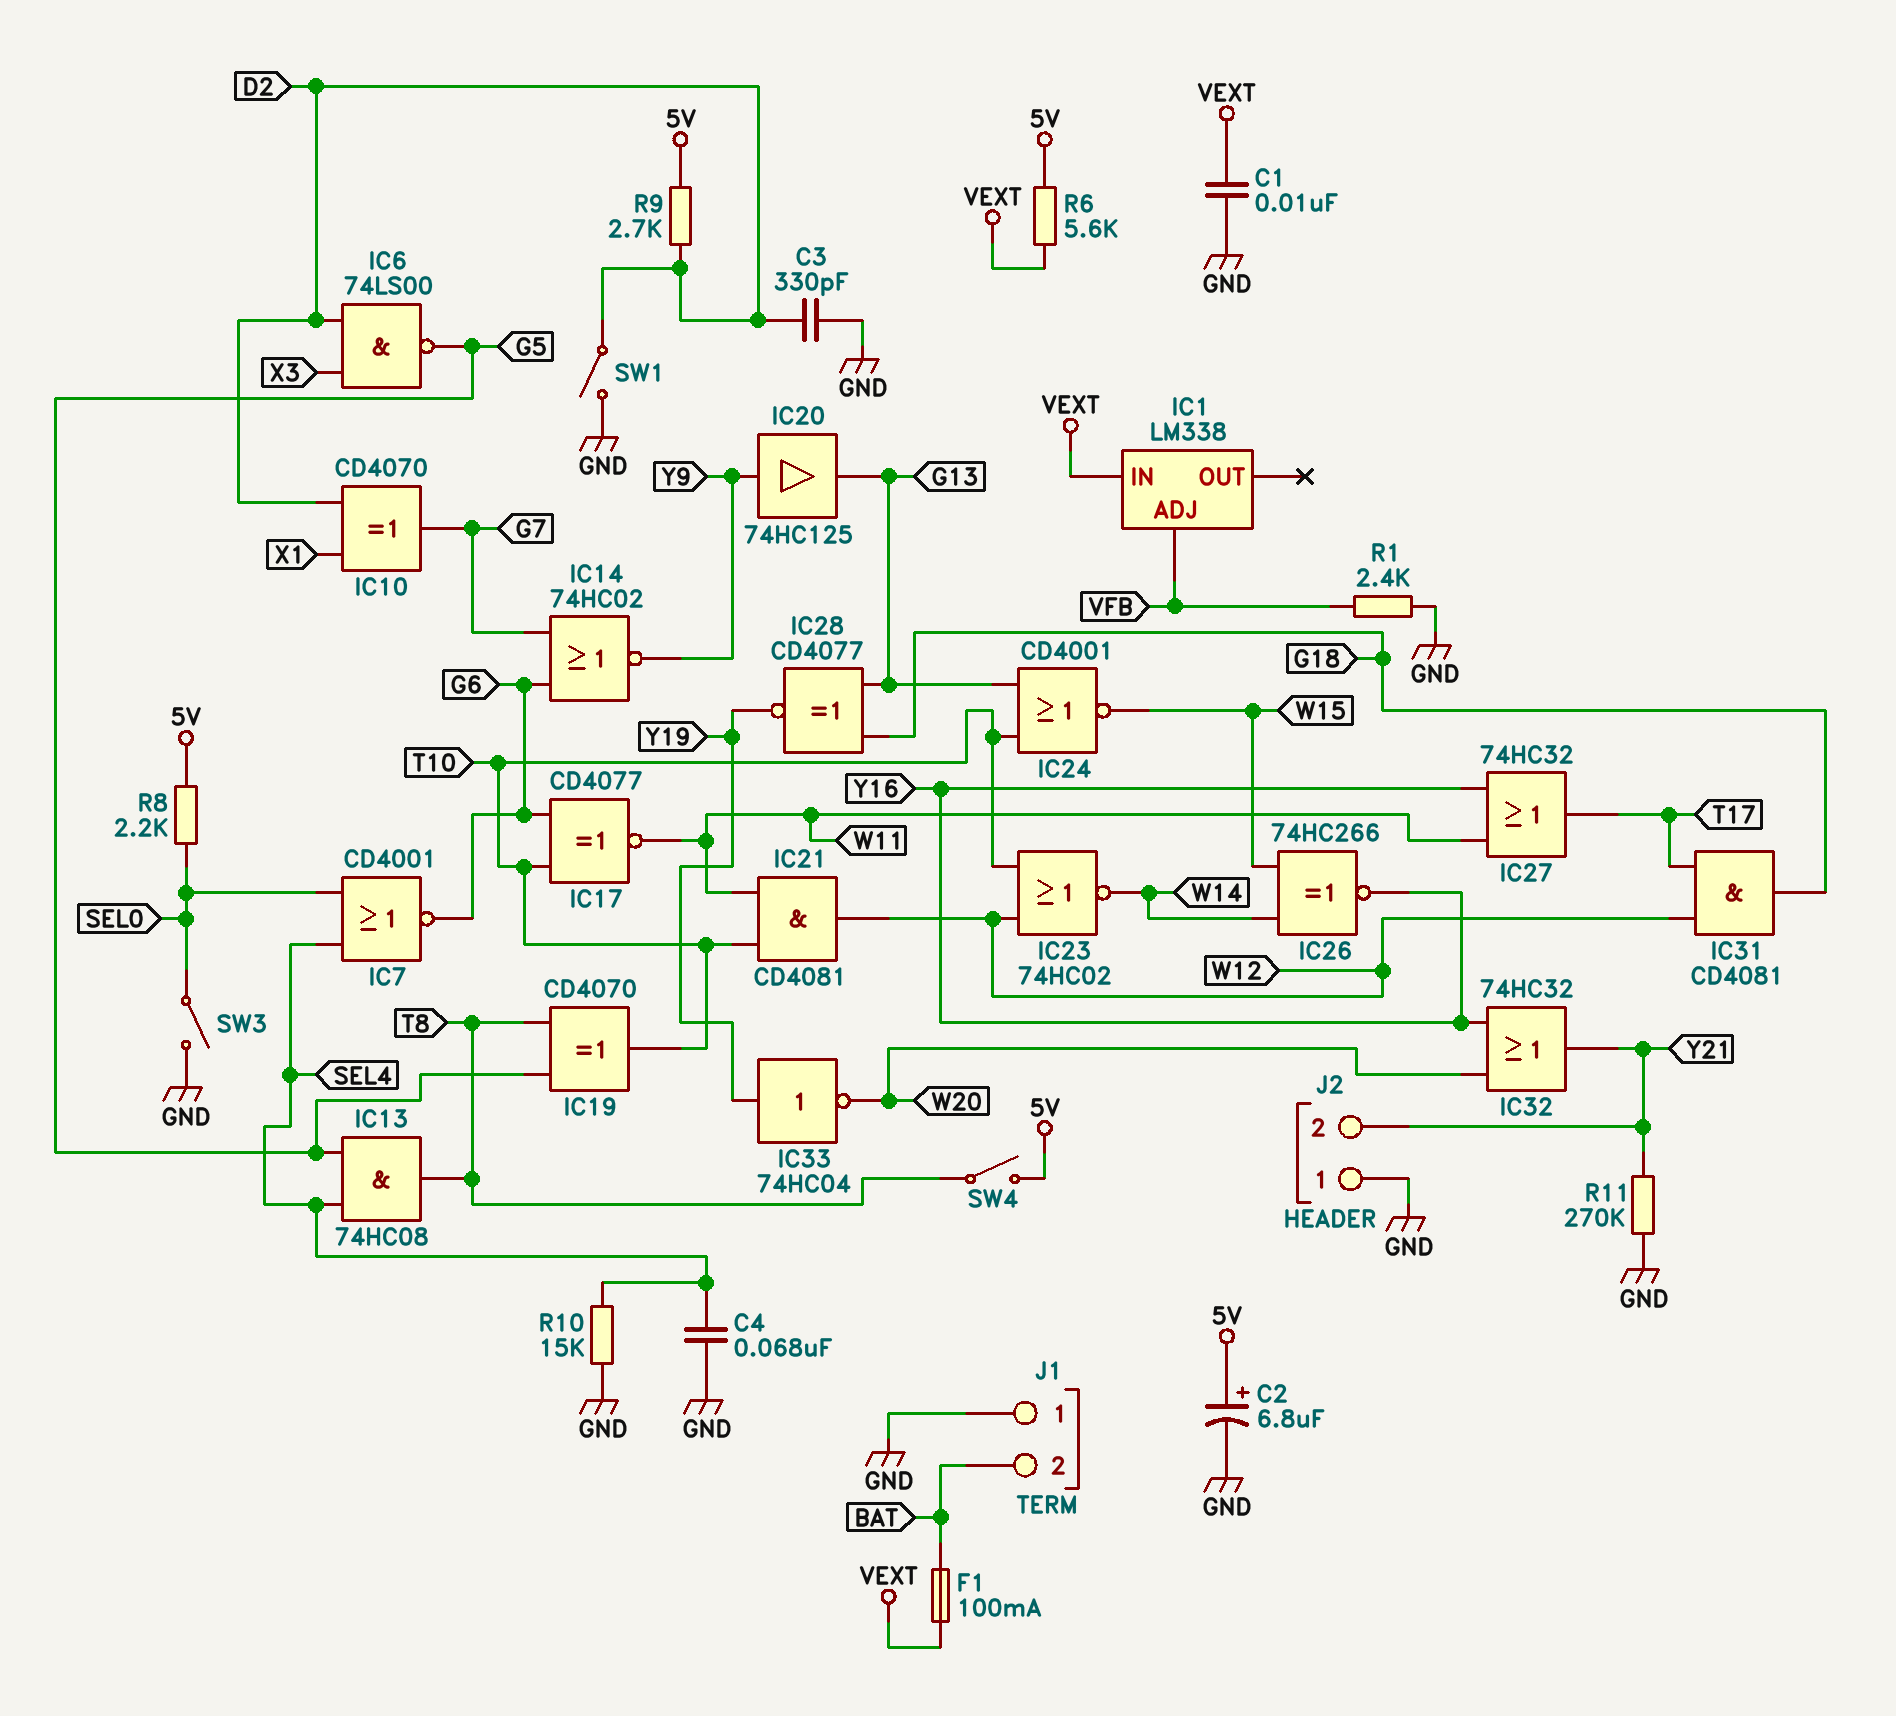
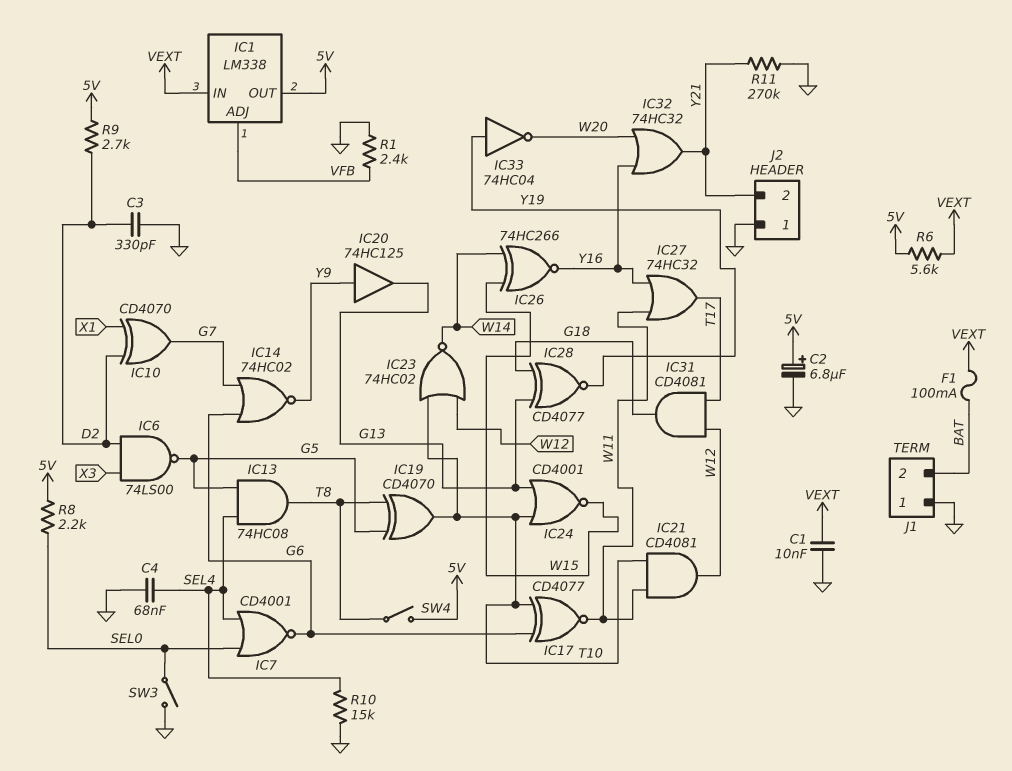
IC1 pin OUT: none -> 5V
SW1: switch (D2, GND) -> none

